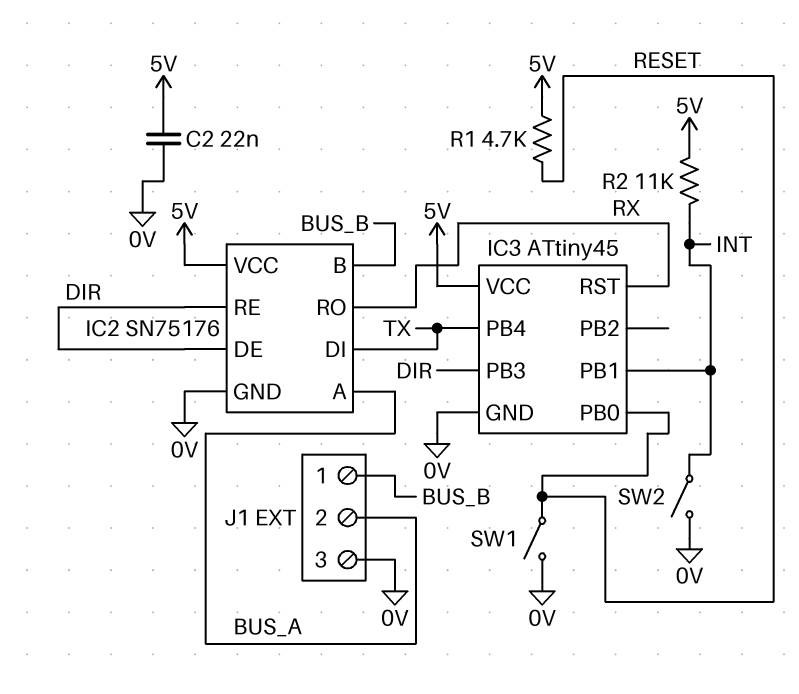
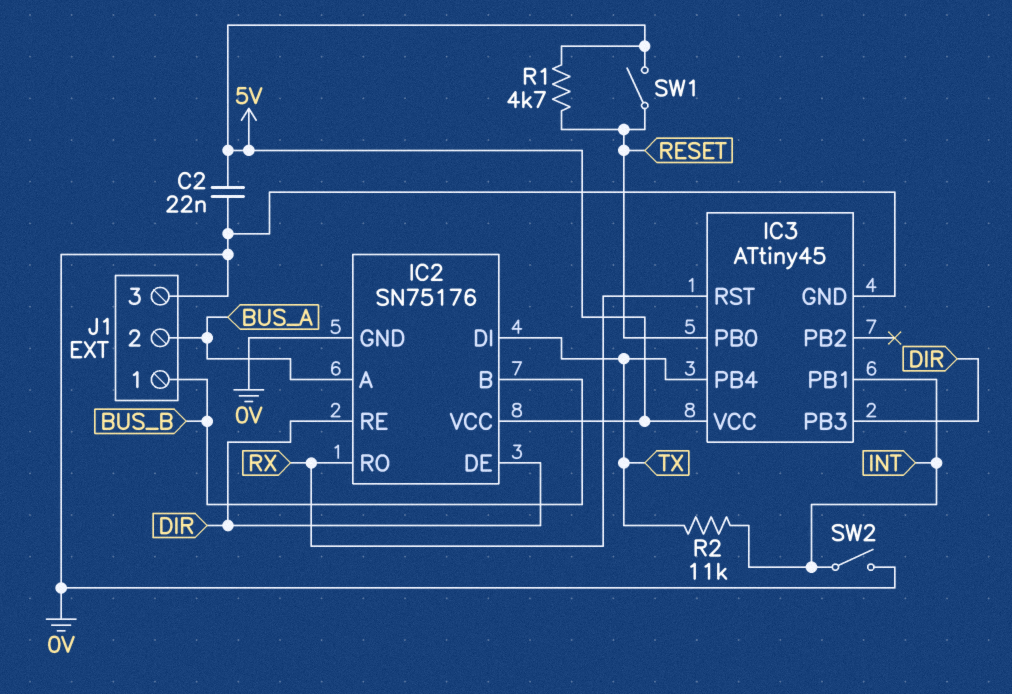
R2: 11k (5V, INT) -> 11k (INT, TX)
SW1: switch (0V, RESET) -> switch (5V, RESET)

